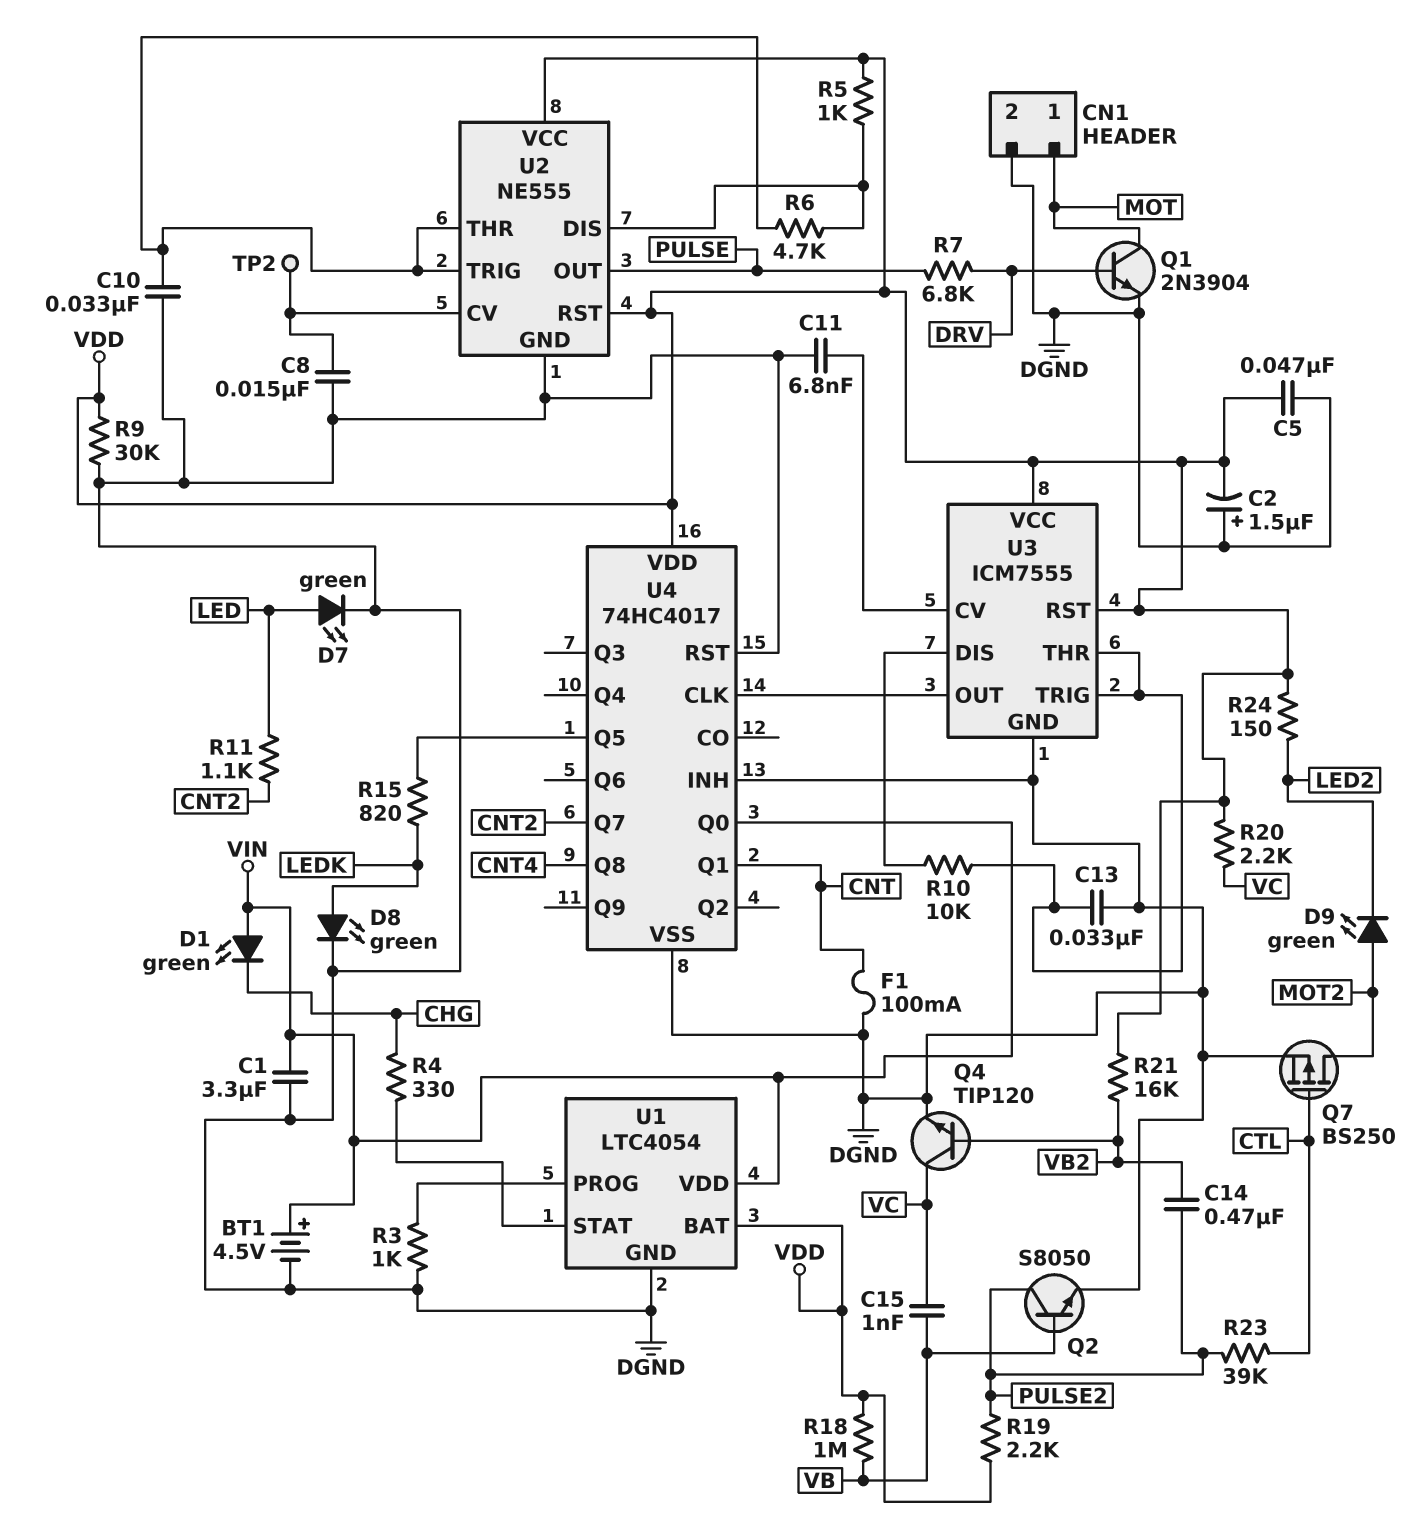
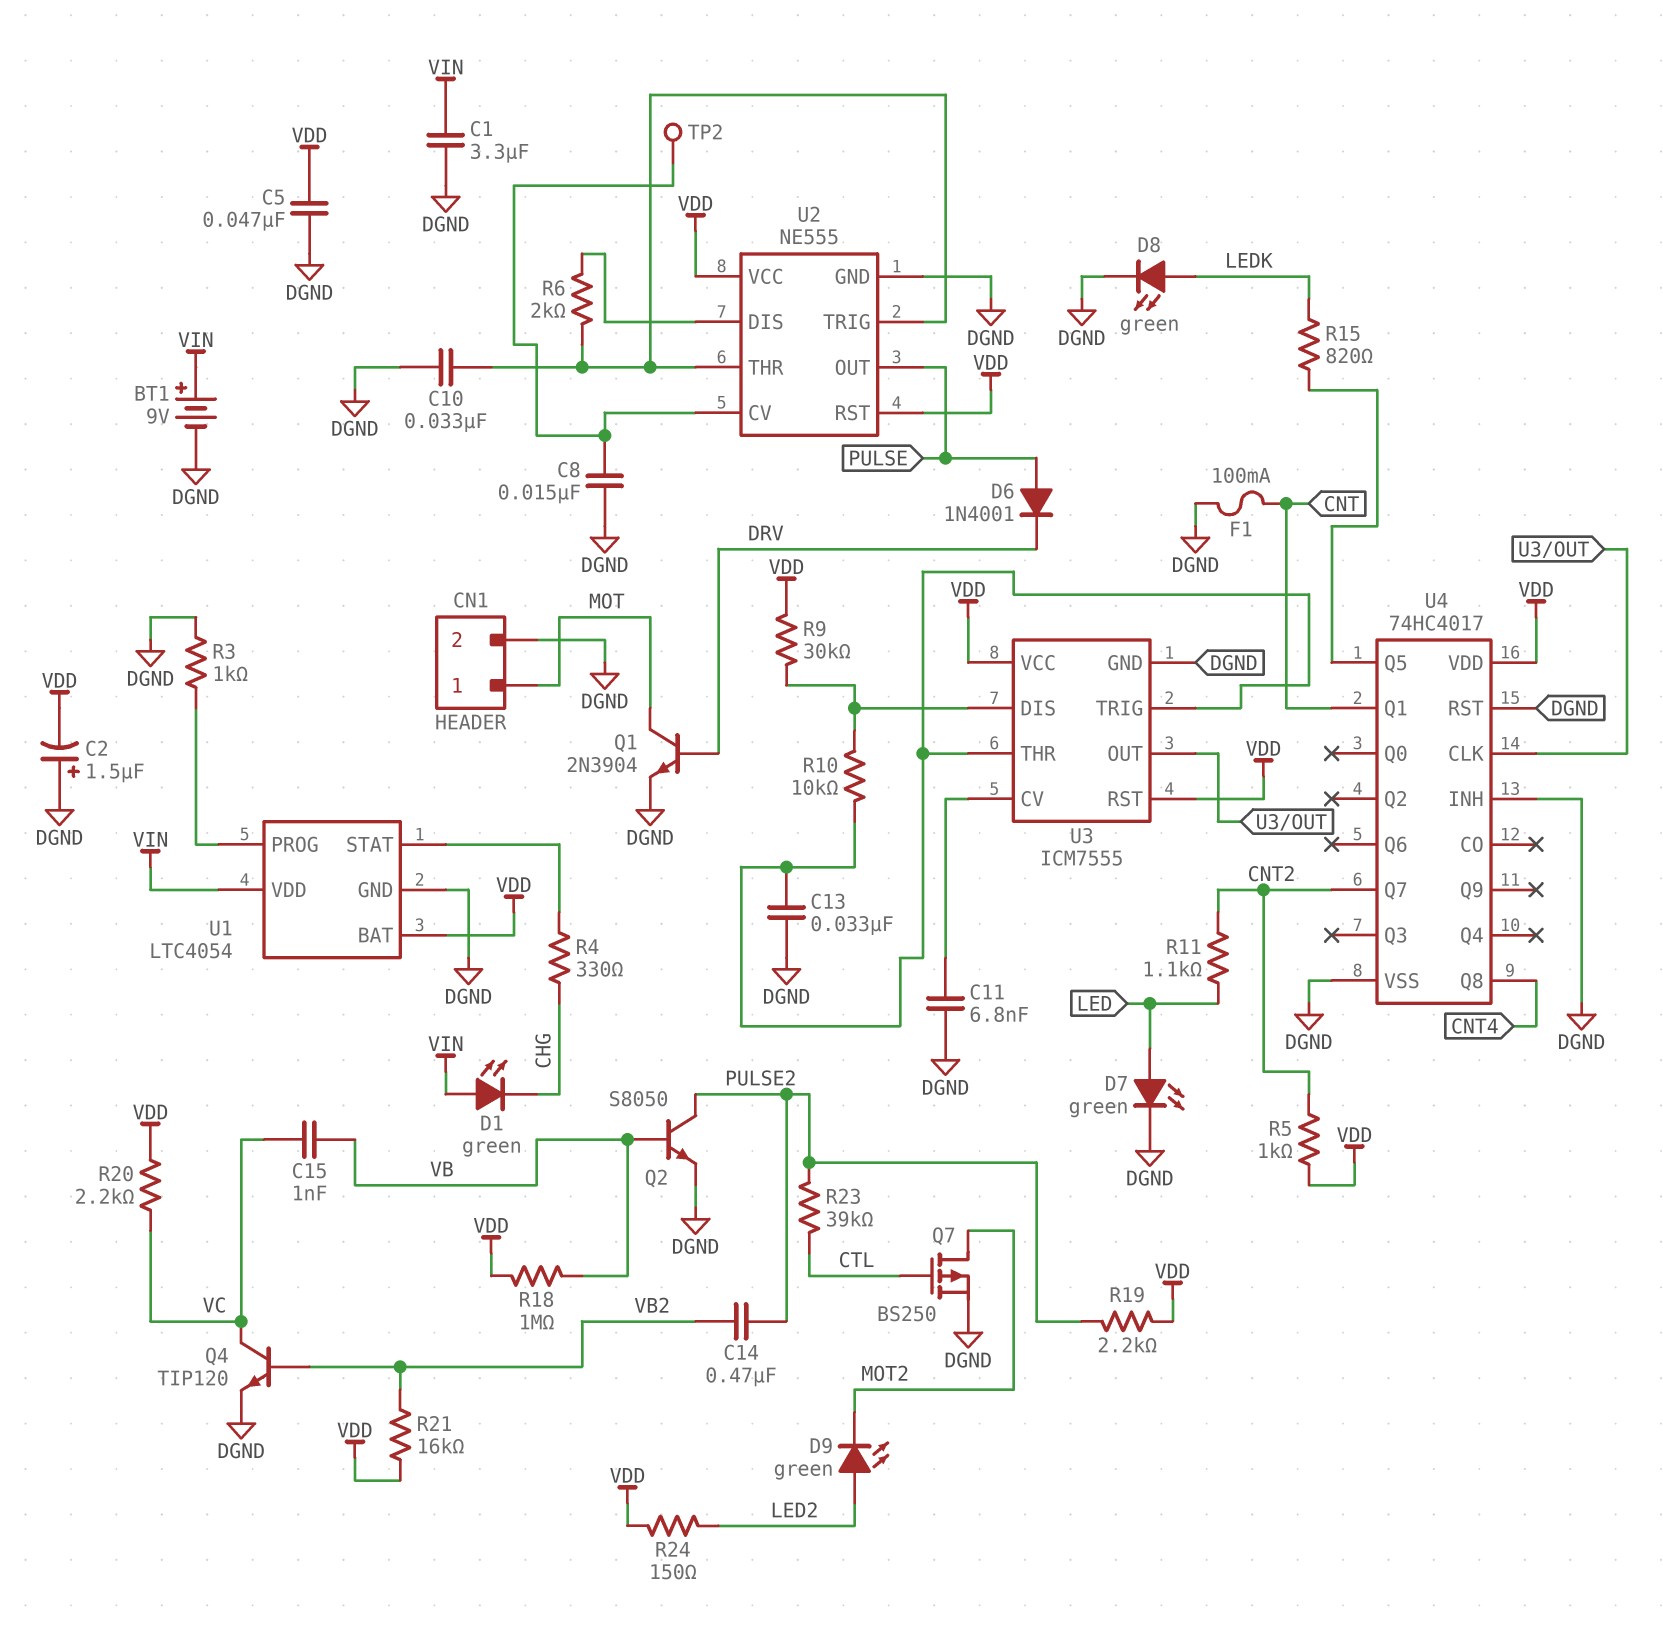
BT1: 4.5V (plus VIN, minus DGND) -> 9V (plus VIN, minus DGND)
D6: none -> diode 1N4001 (A PULSE, K DRV)
D9: LED green (A MOT2, K LED2) -> LED green (A LED2, K MOT2)
R5: 1k (U2/DIS, VDD) -> 1k (CNT2, VDD)
R6: 4.7k (U2/DIS, U2/THR) -> 2k (U2/DIS, U2/THR)
R7: 6.8k (DRV, PULSE) -> none
R9: 30k (DGND, VDD) -> 30k (U3/DIS, VDD)
U4 pin Q0: VIN -> none

